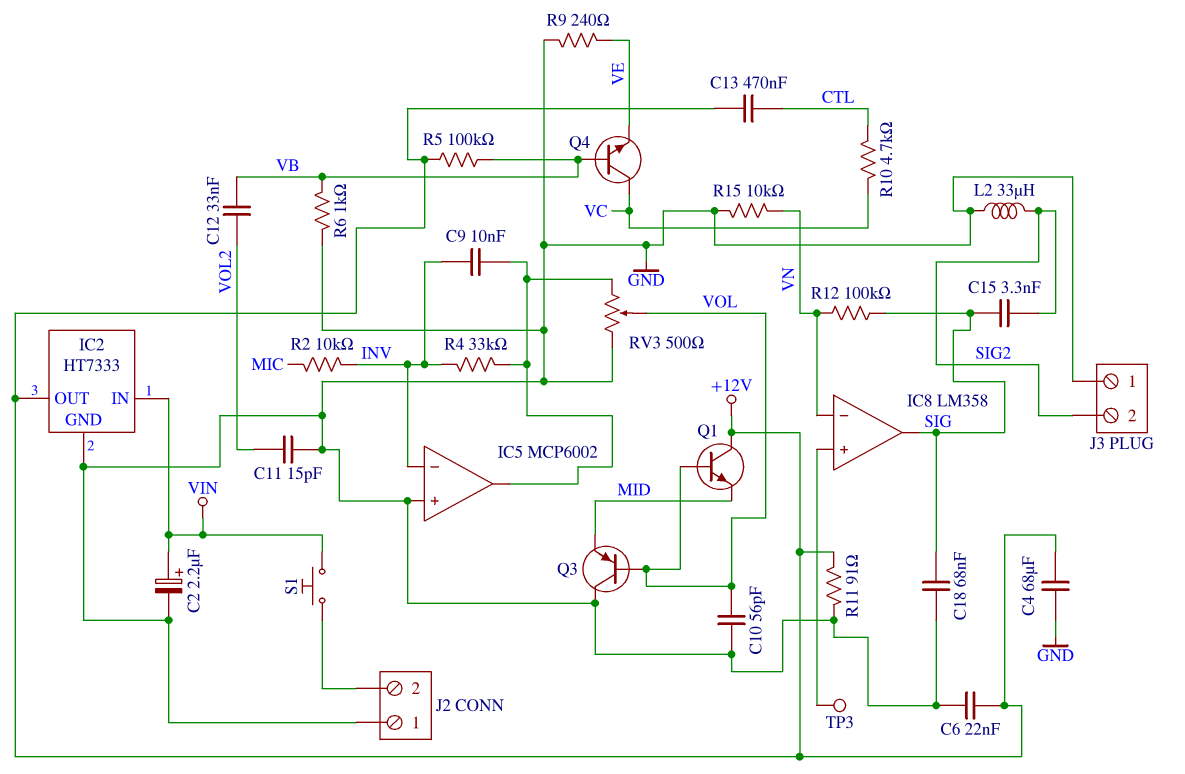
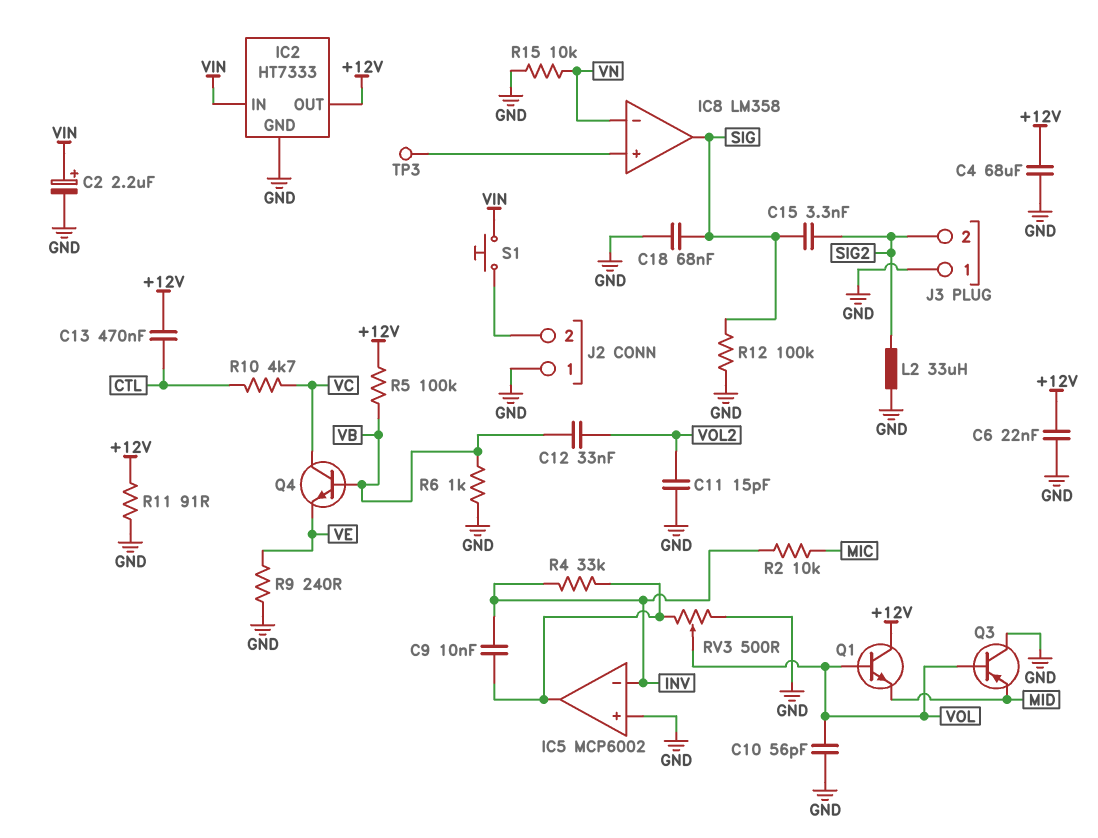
R12: 100k (SIG, VN) -> 100k (GND, SIG)

